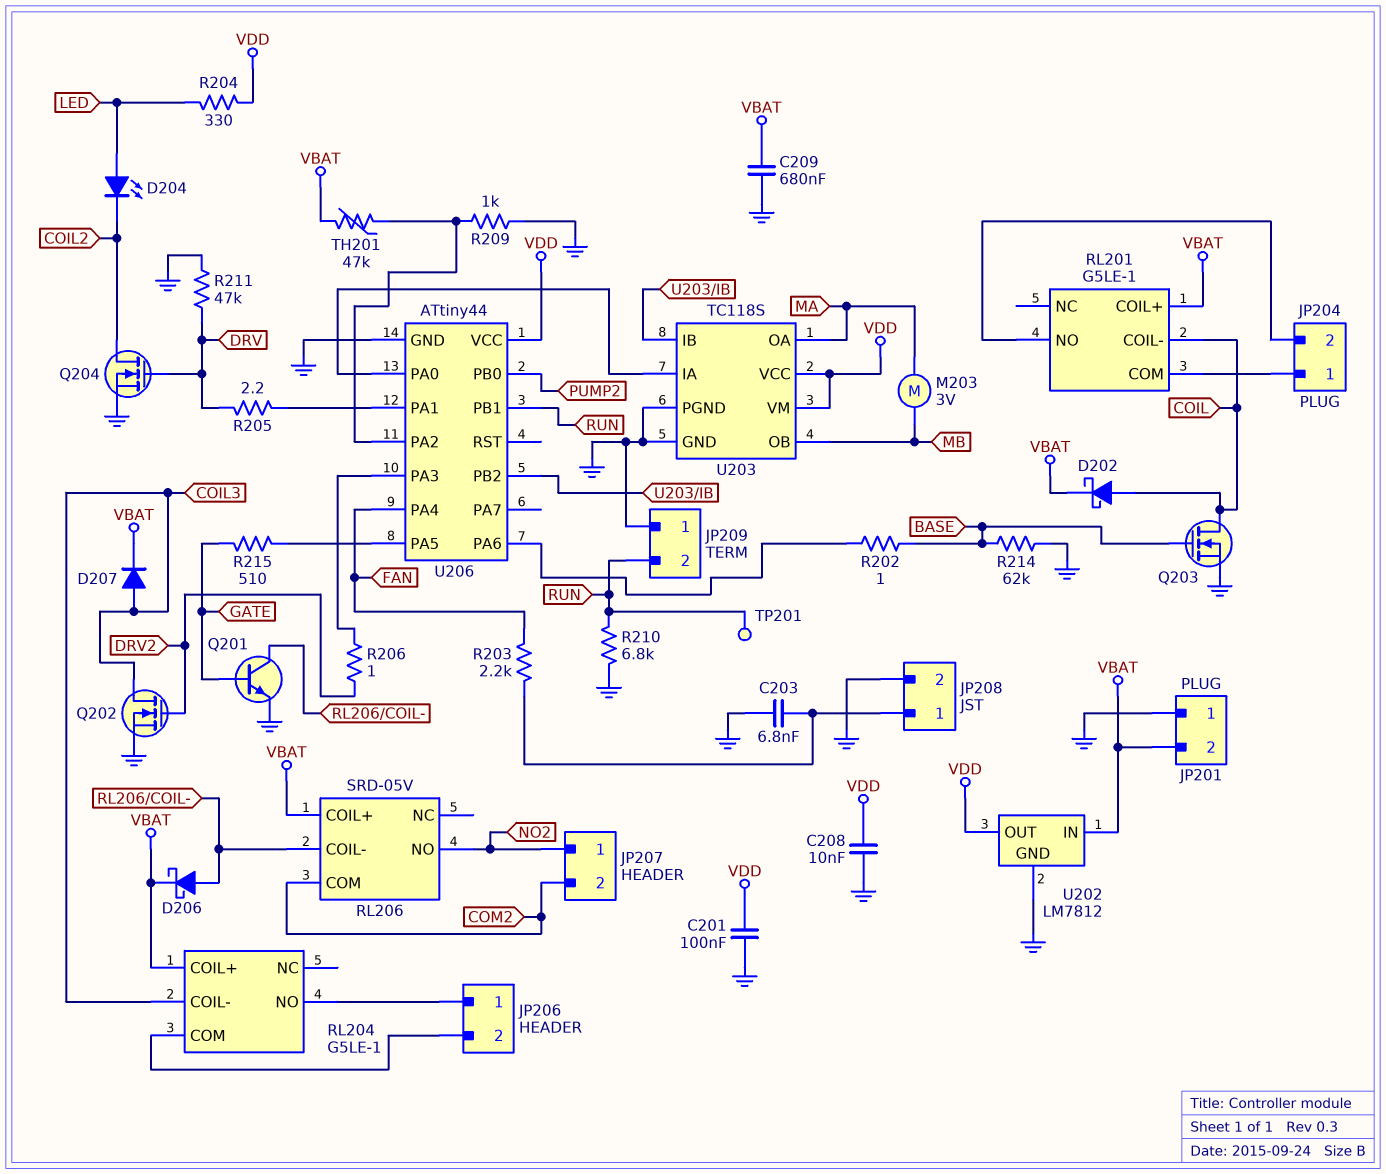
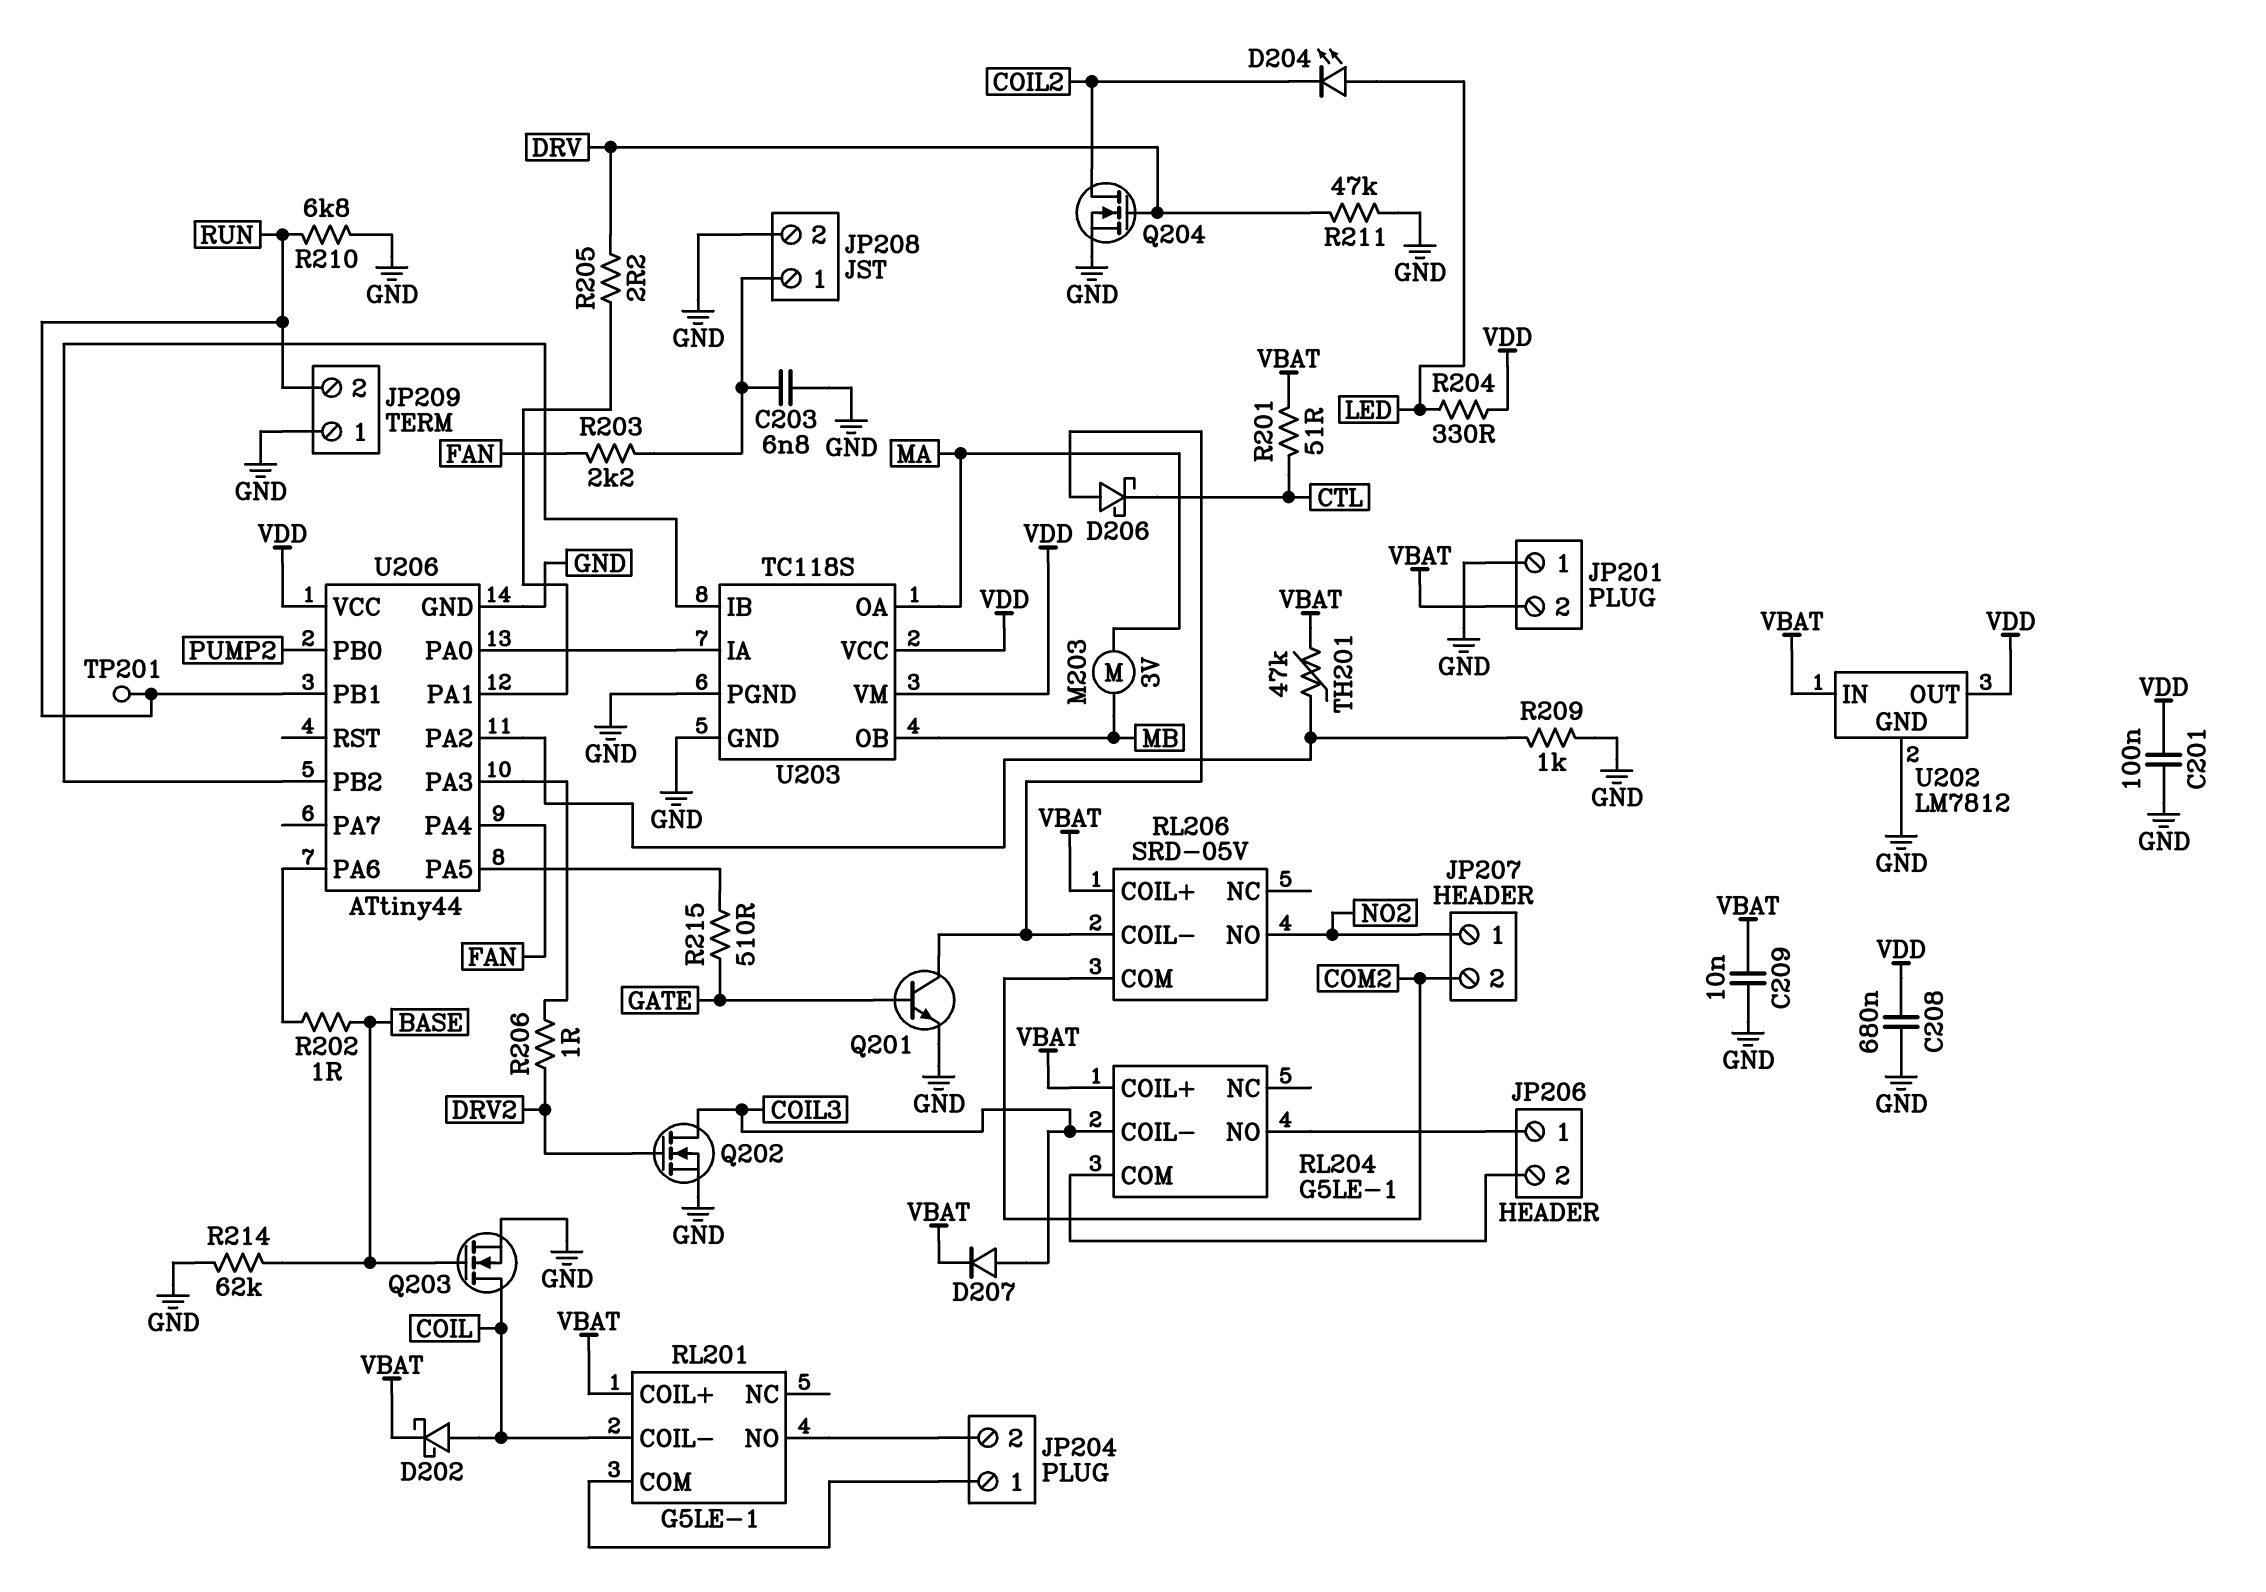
C208: 10nF (GND, VDD) -> 680nF (GND, VDD)
C209: 680nF (GND, VBAT) -> 10nF (GND, VBAT)
D206: schottky (A RL206/COIL-, K VBAT) -> schottky (A RL206/COIL-, K CTL)
R201: none -> 51 (CTL, VBAT)

